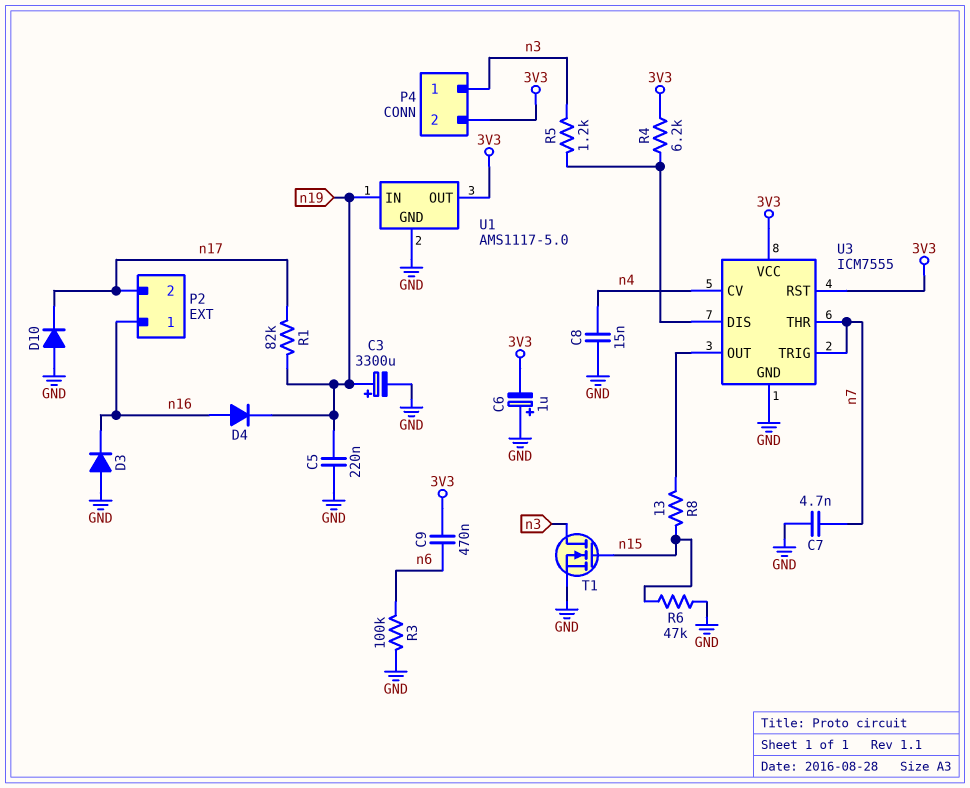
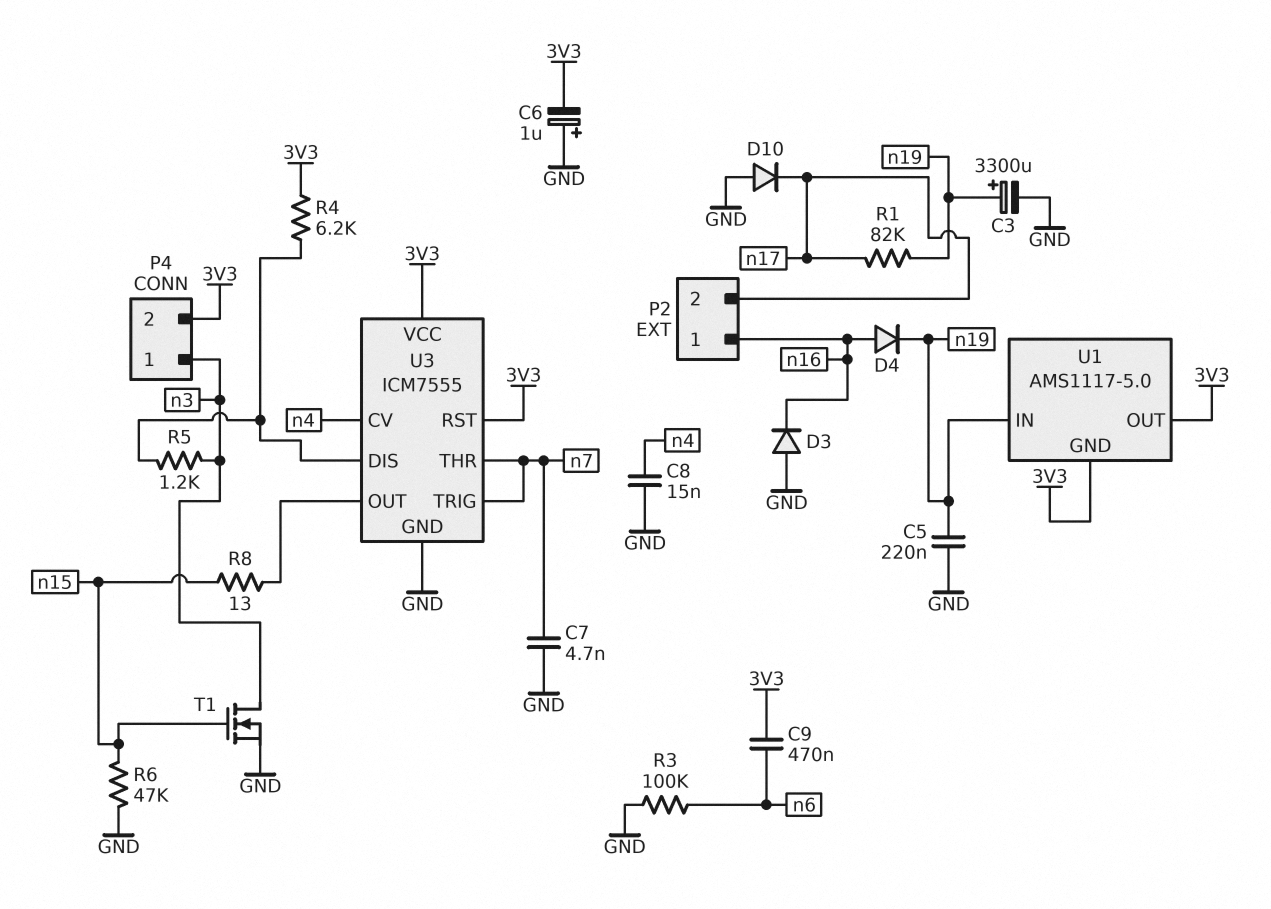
U1 pin GND: GND -> 3V3

